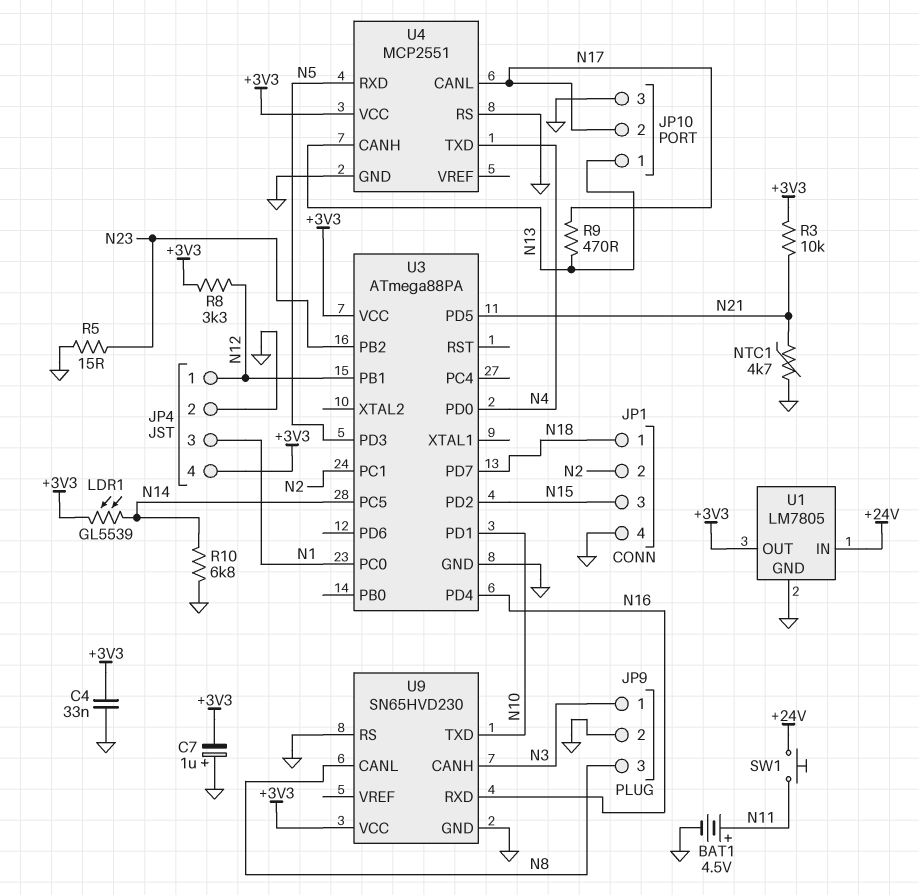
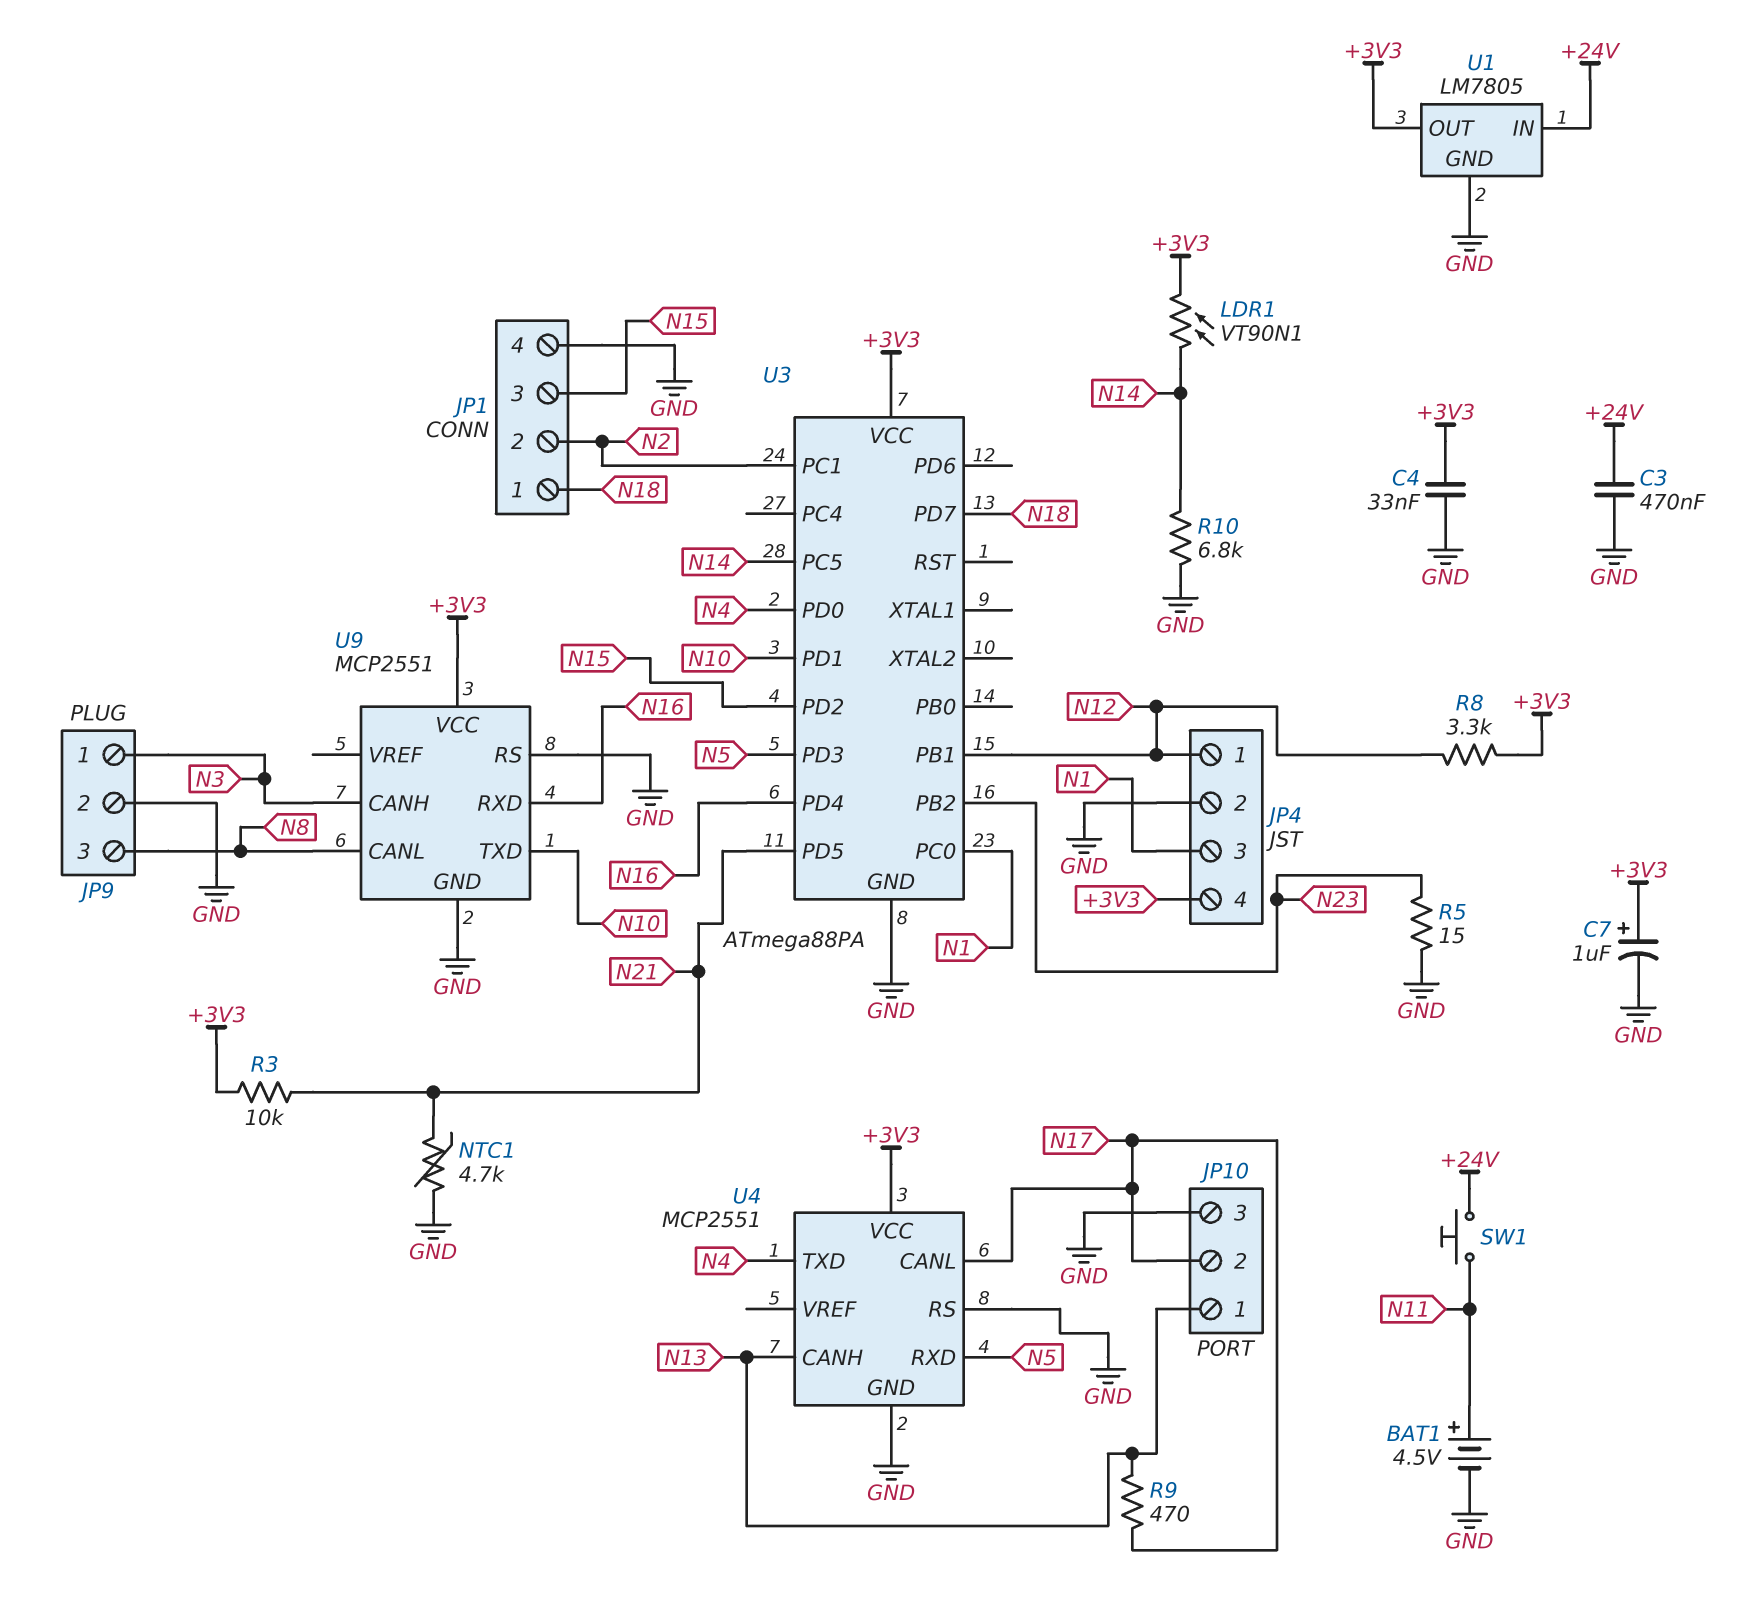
C3: none -> 470nF (+24V, GND)
C7: 1uF (plus GND, minus +3V3) -> 1uF (plus +3V3, minus GND)
LDR1: GL5539 (+3V3, N14) -> VT90N1 (+3V3, N14)
U9: SN65HVD230 -> MCP2551

